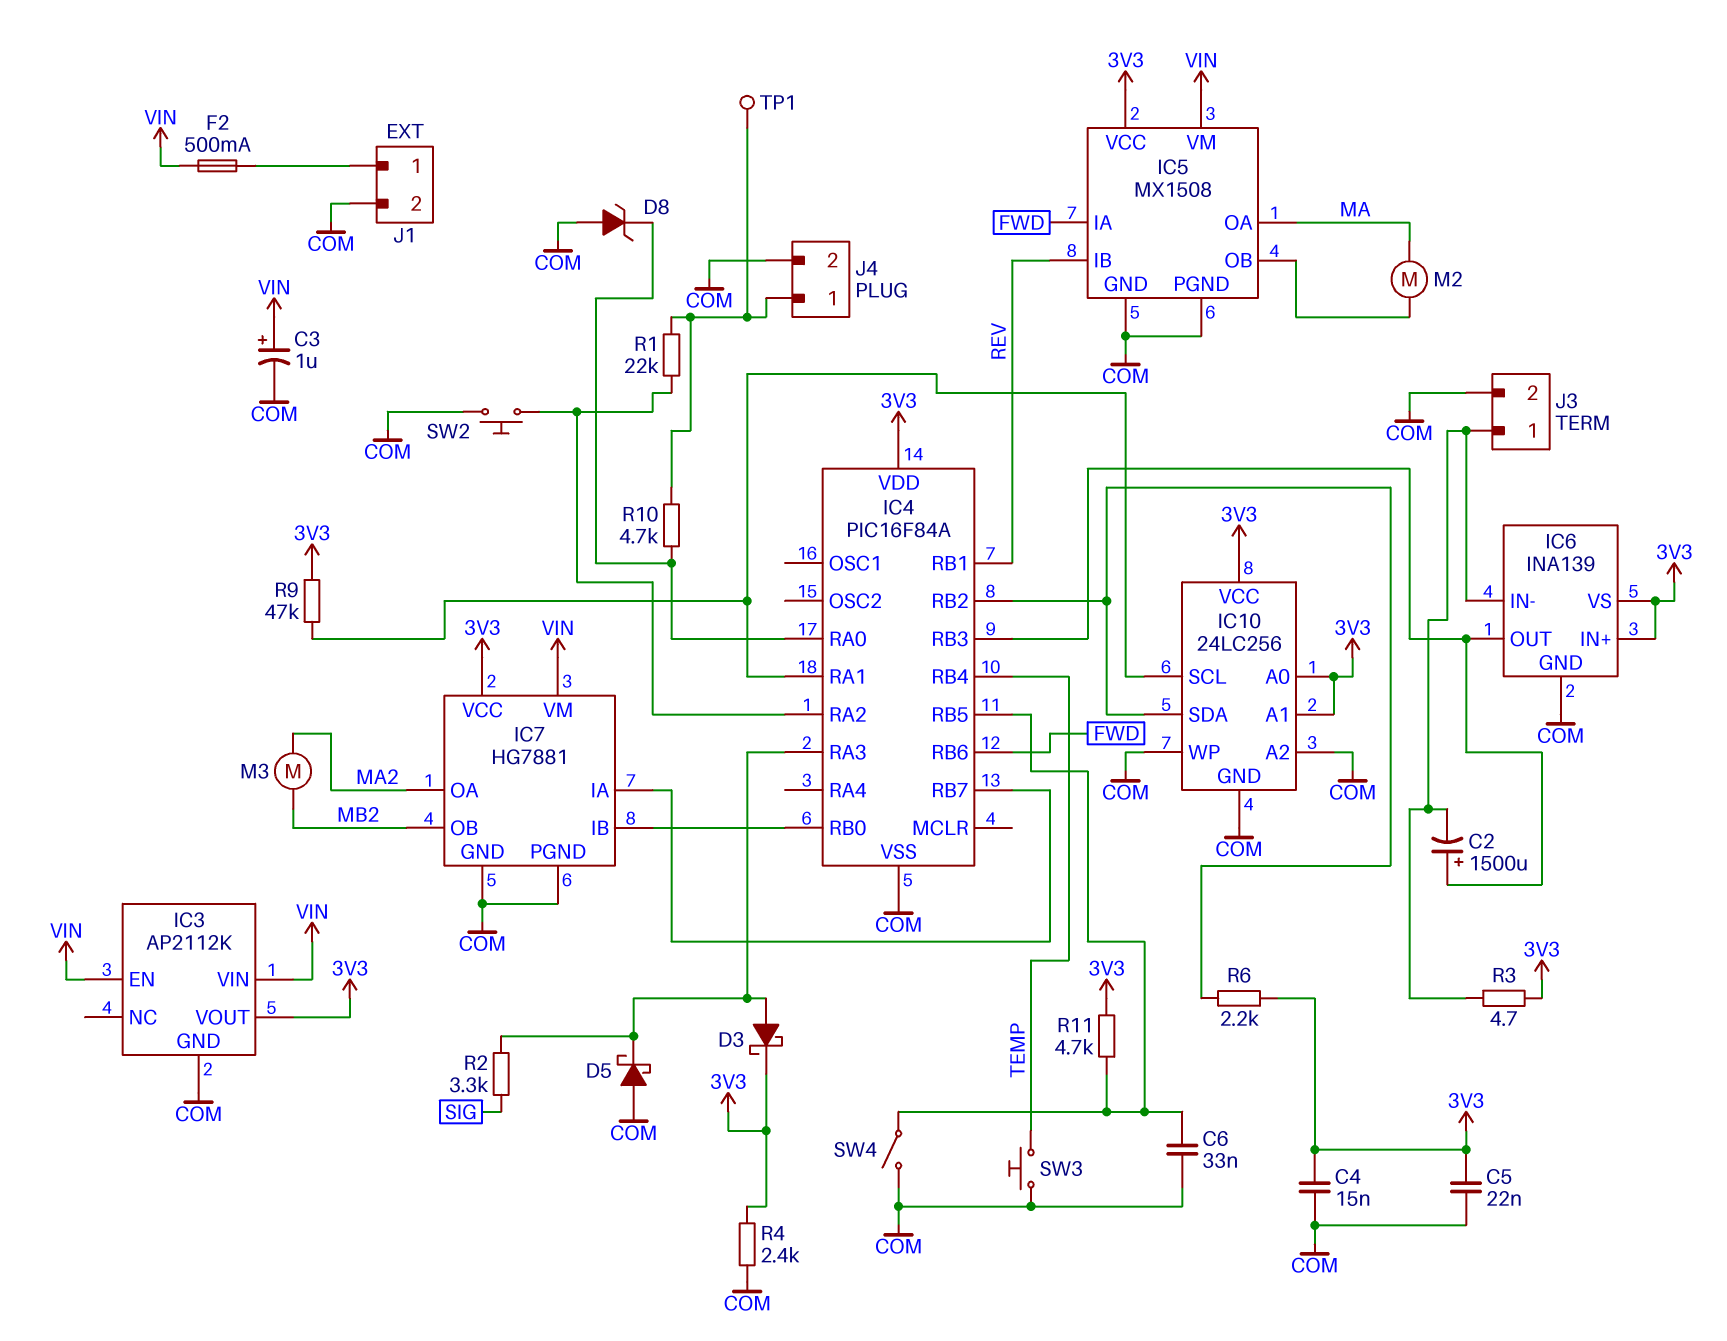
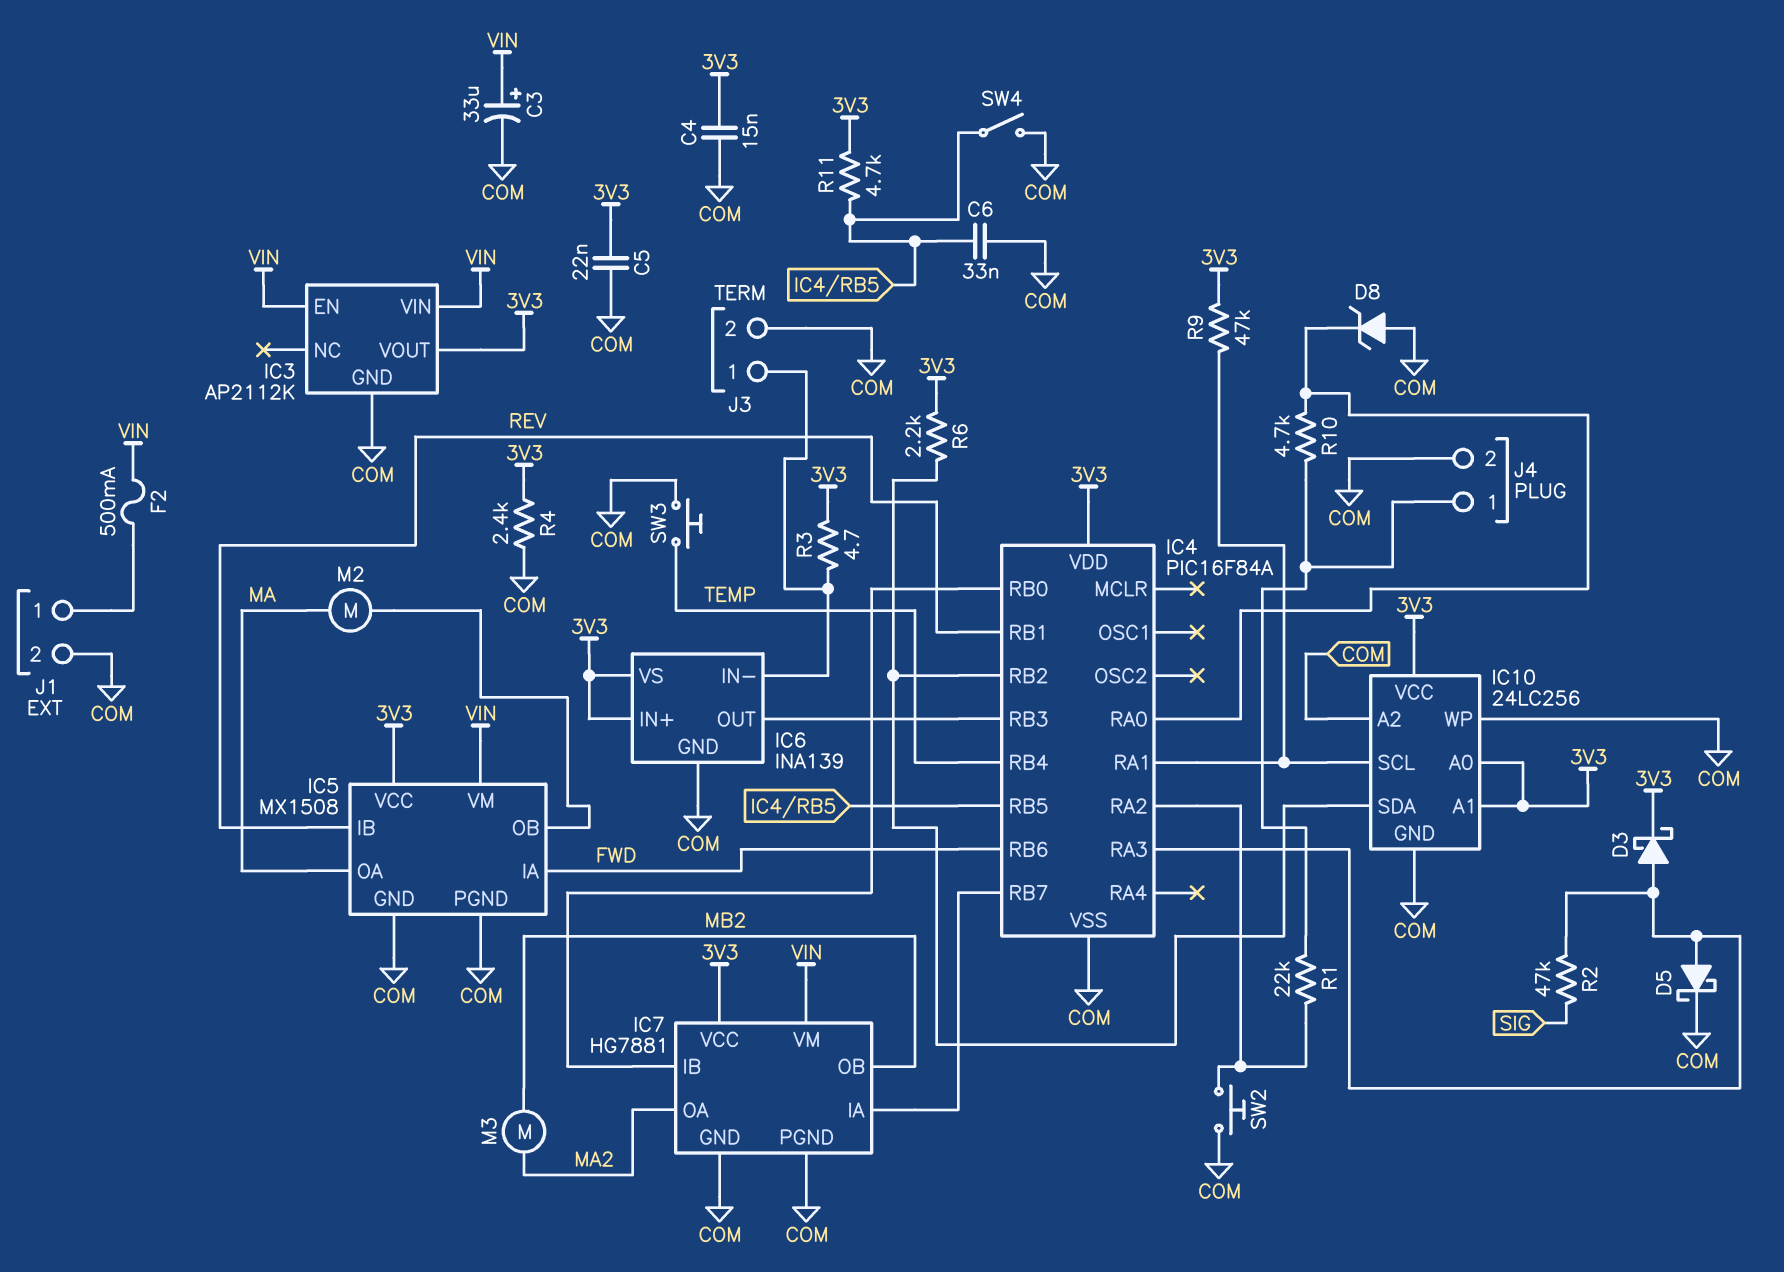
C2: 1500uF (plus IC4/RB3, minus IC6/IN-) -> none
C3: 1uF (plus VIN, minus COM) -> 33uF (plus VIN, minus COM)
D5: schottky (A COM, K IC4/RA3) -> schottky (A IC4/RA3, K COM)
R2: 3.3k (IC4/RA3, SIG) -> 47k (IC4/RA3, SIG)
TP1: test point (J4/1) -> none

